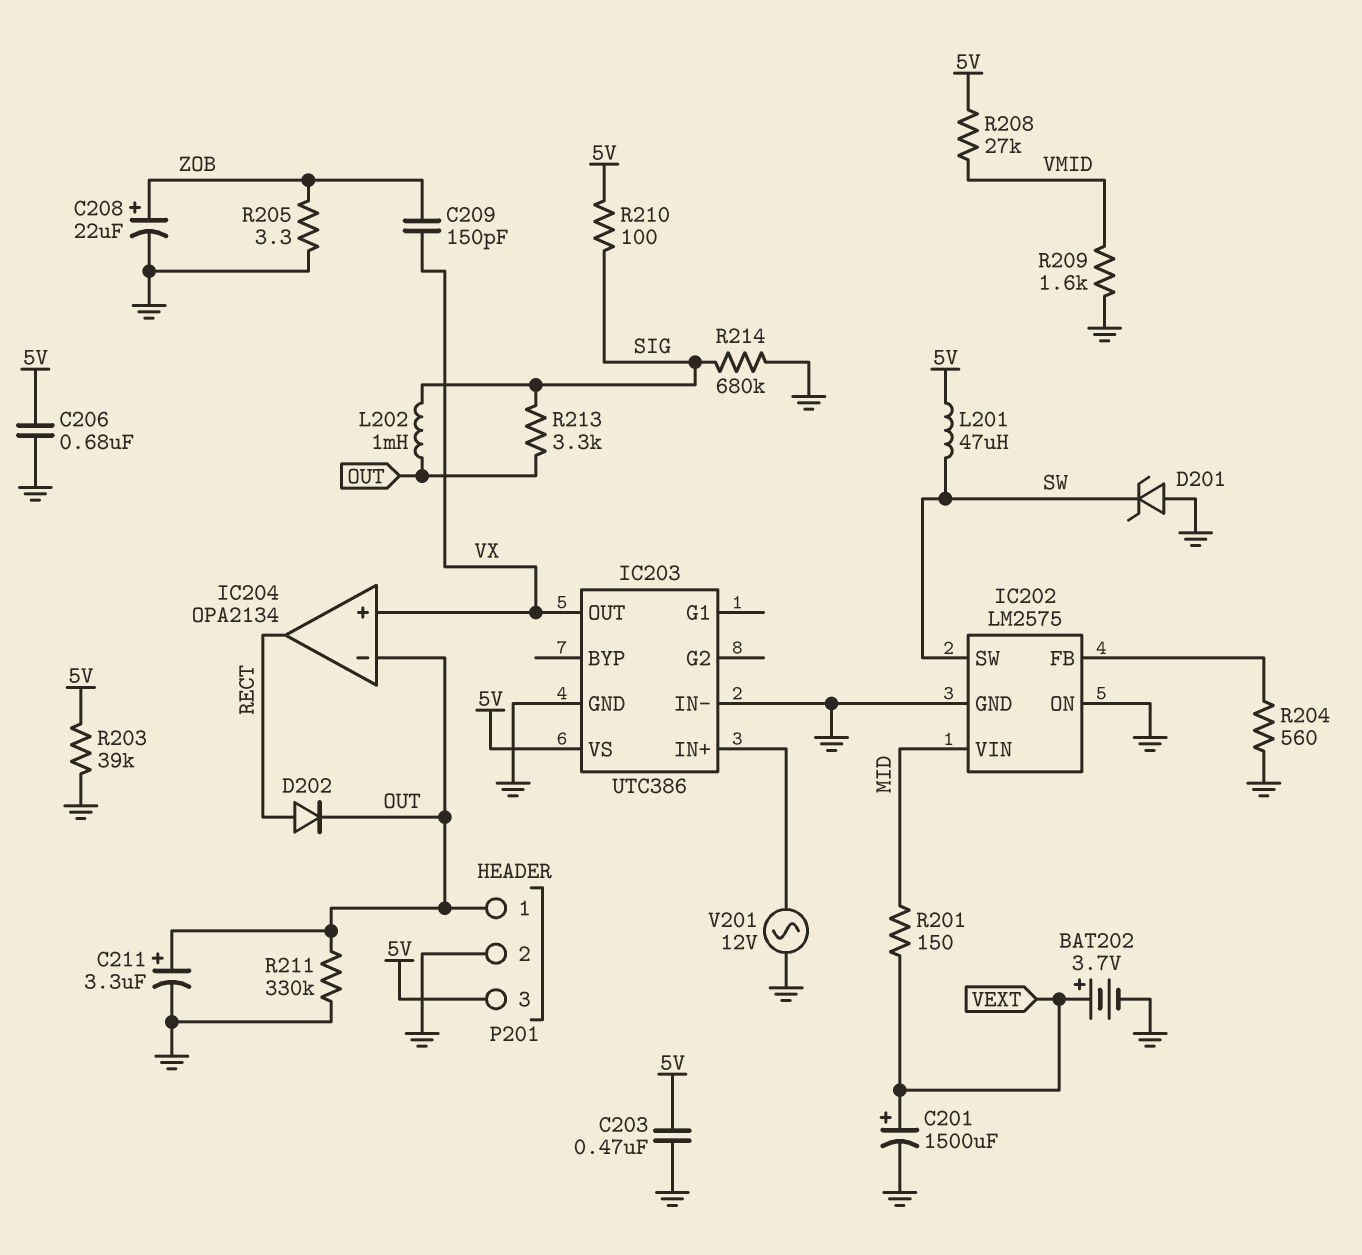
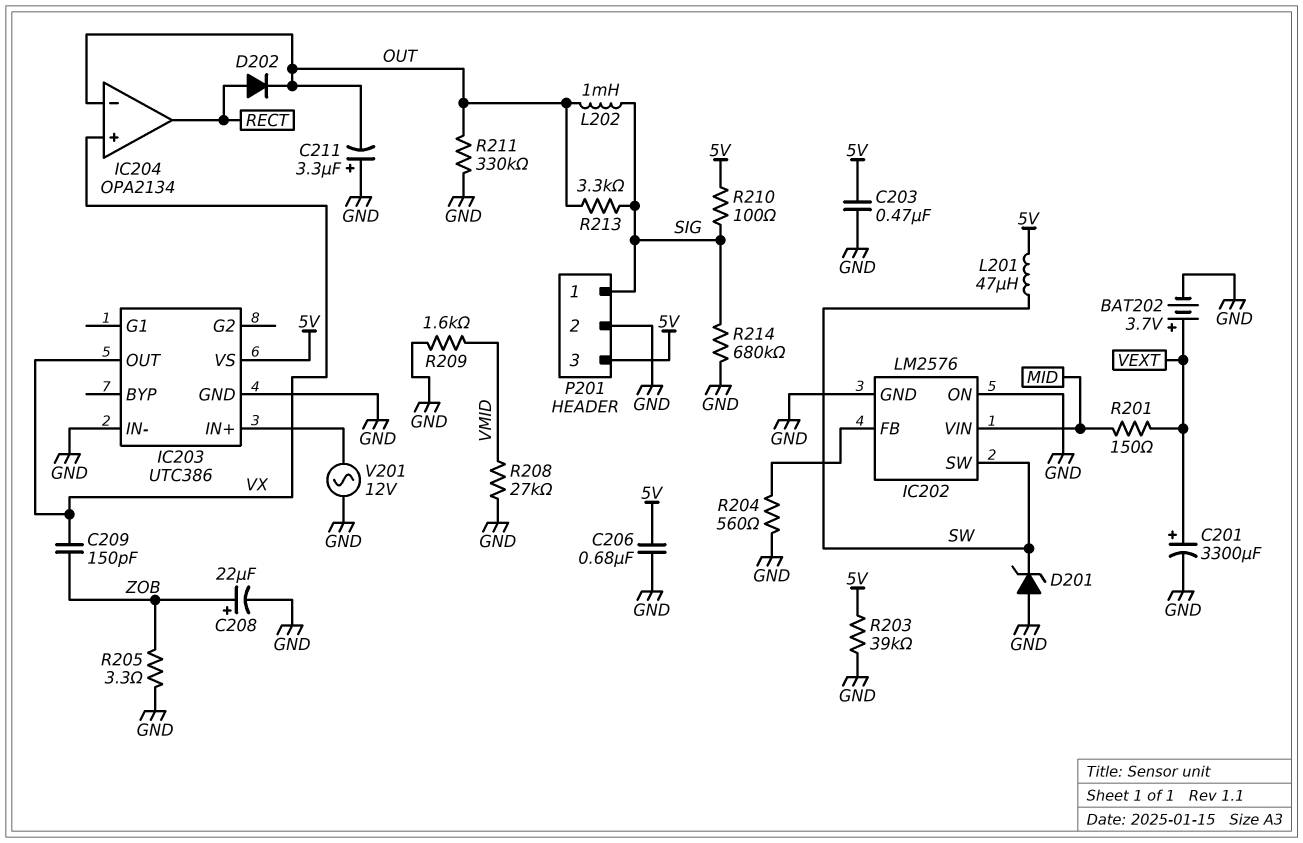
C201: 1500uF (plus VEXT, minus GND) -> 3300uF (plus VEXT, minus GND)
C211: 3.3uF (plus OUT, minus GND) -> 3.3uF (plus GND, minus OUT)
IC202: LM2575 -> LM2576
P201 pin 1: OUT -> SIG
R208: 27k (5V, VMID) -> 27k (GND, VMID)

